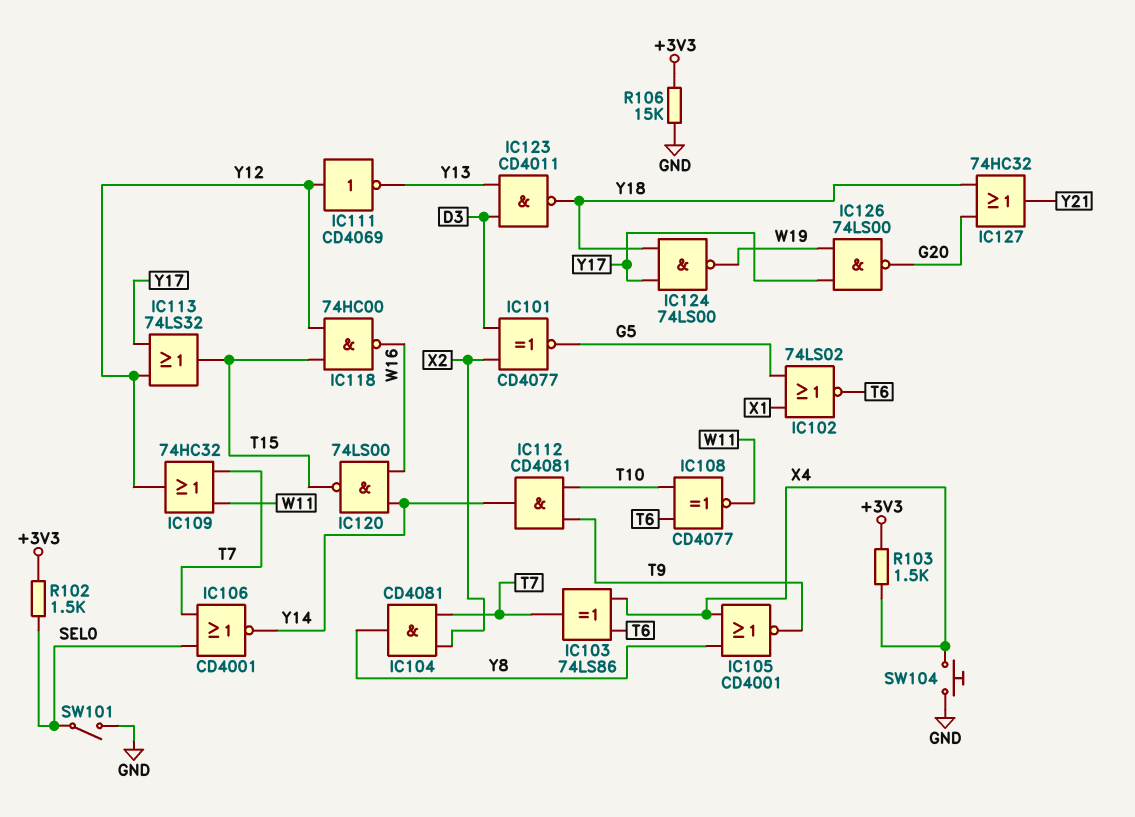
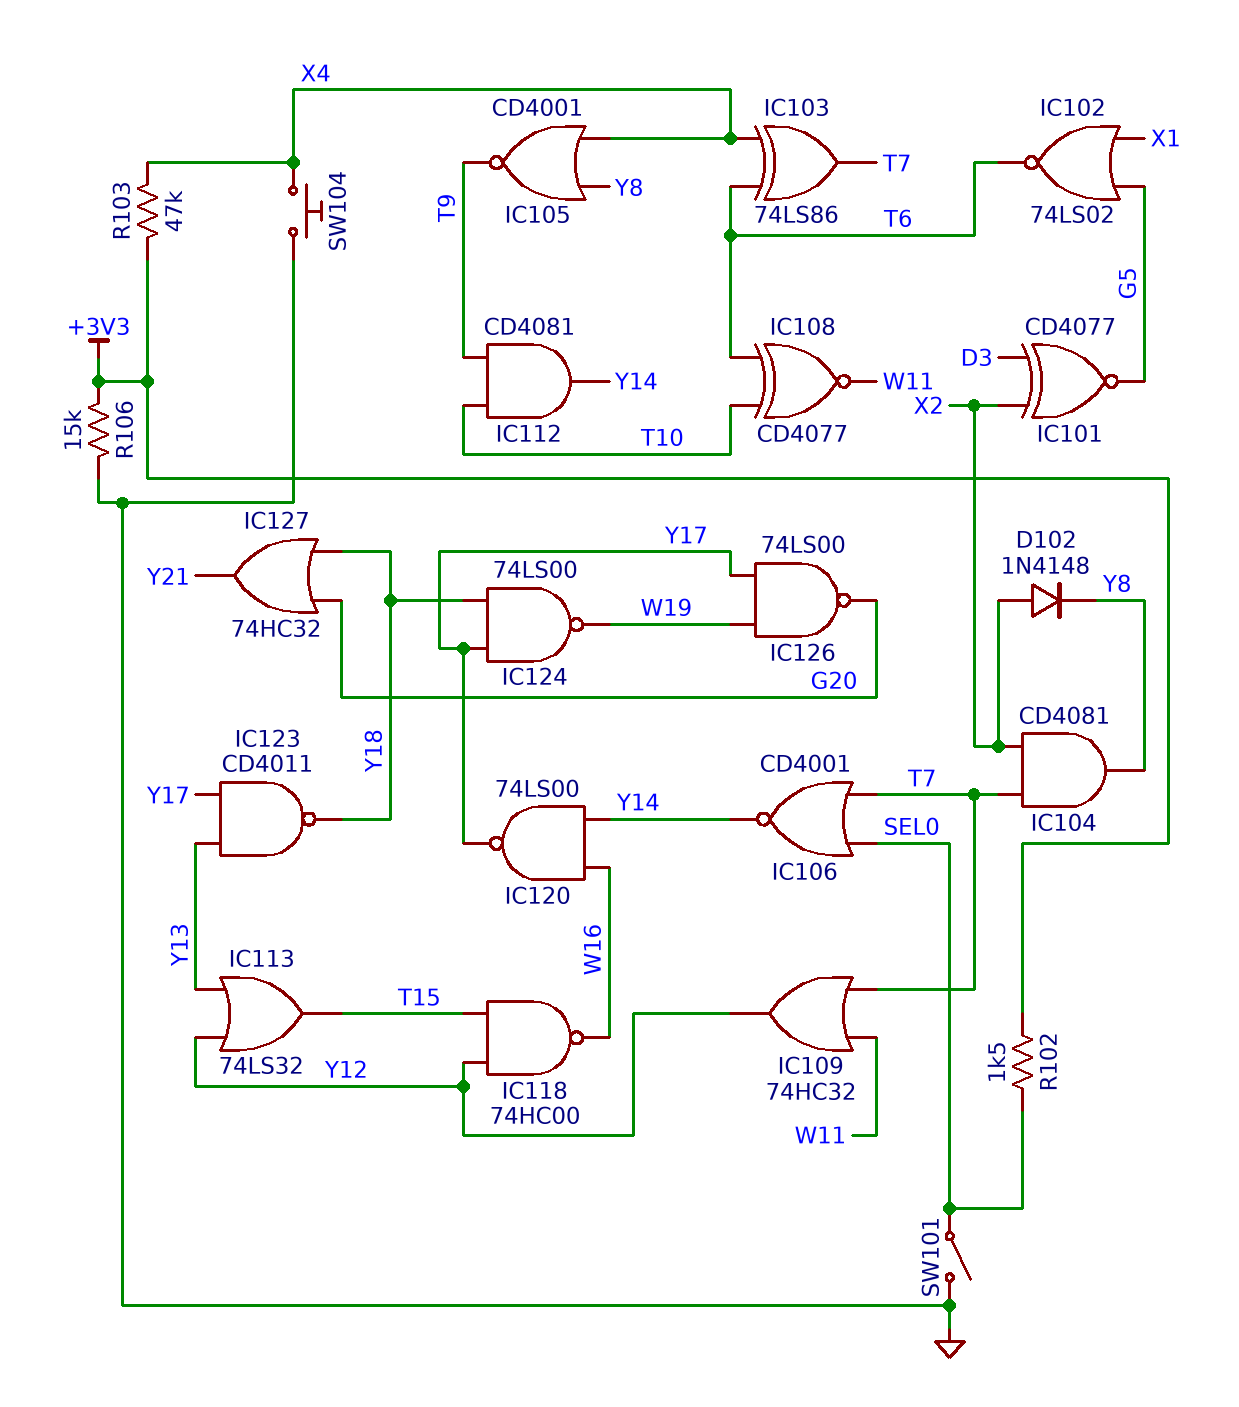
D102: none -> diode 1N4148 (A X2, K Y8)
IC111: NOT CD4069 (in Y12, out Y13) -> none
IC113: OR 74LS32 (in Y12, in Y17, out T15) -> OR 74LS32 (in Y12, in Y13, out T15)
IC120: NAND 74LS00 (in W16, in Y14, out T15) -> NAND 74LS00 (in W16, in Y14, out Y17)
IC123: NAND CD4011 (in D3, in Y13, out Y18) -> NAND CD4011 (in Y13, in Y17, out Y18)
R103: 1.5k (+3V3, X4) -> 47k (+3V3, X4)

